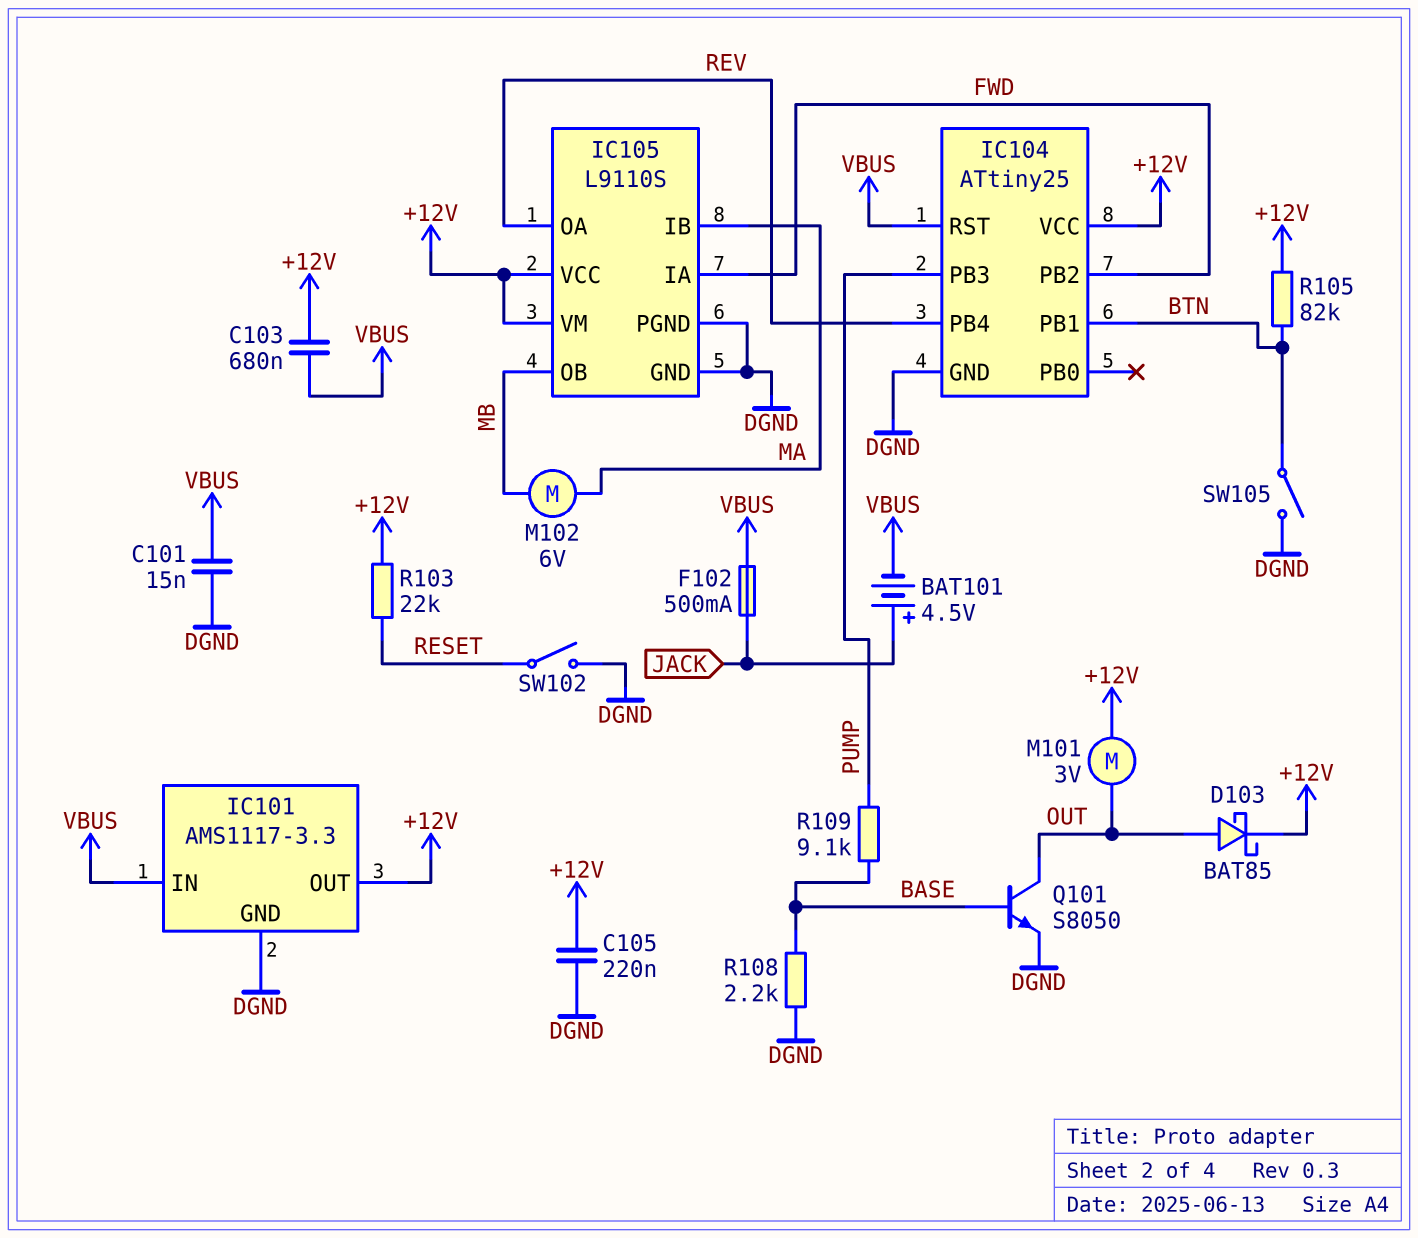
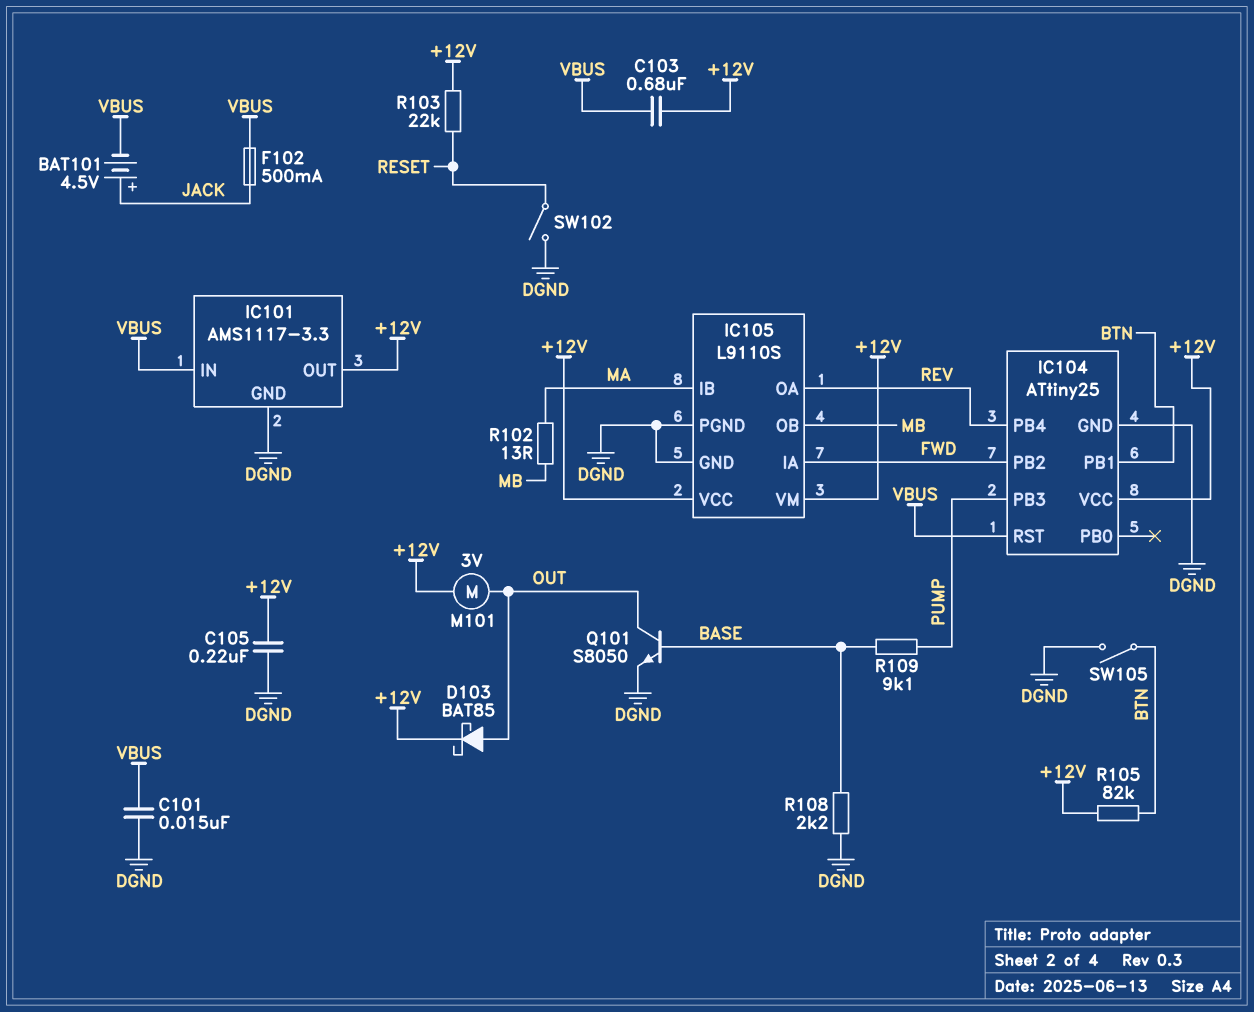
M102: motor 6V (MA, MB) -> none
R102: none -> 13 (MA, MB)

